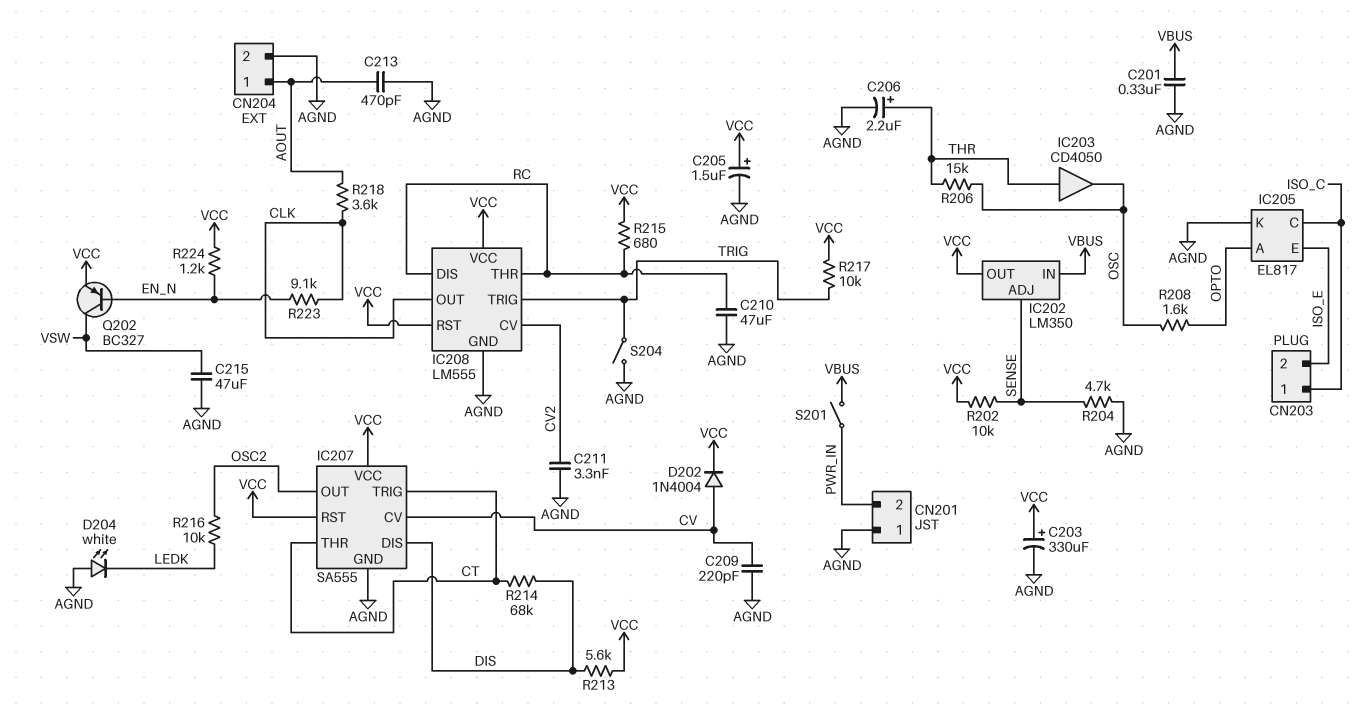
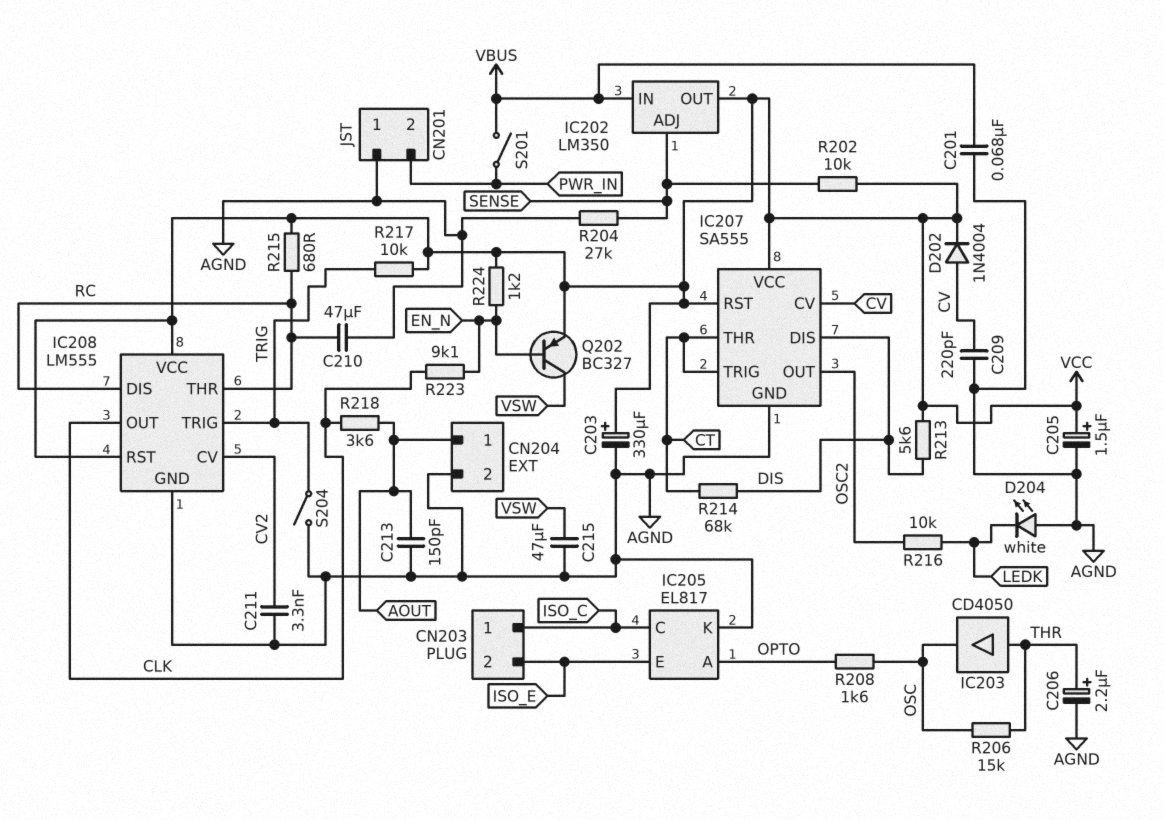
C201: 330nF (AGND, VBUS) -> 68nF (AGND, VBUS)
C213: 470pF (AGND, AOUT) -> 150pF (AGND, AOUT)
R204: 4.7k (AGND, SENSE) -> 27k (AGND, SENSE)

